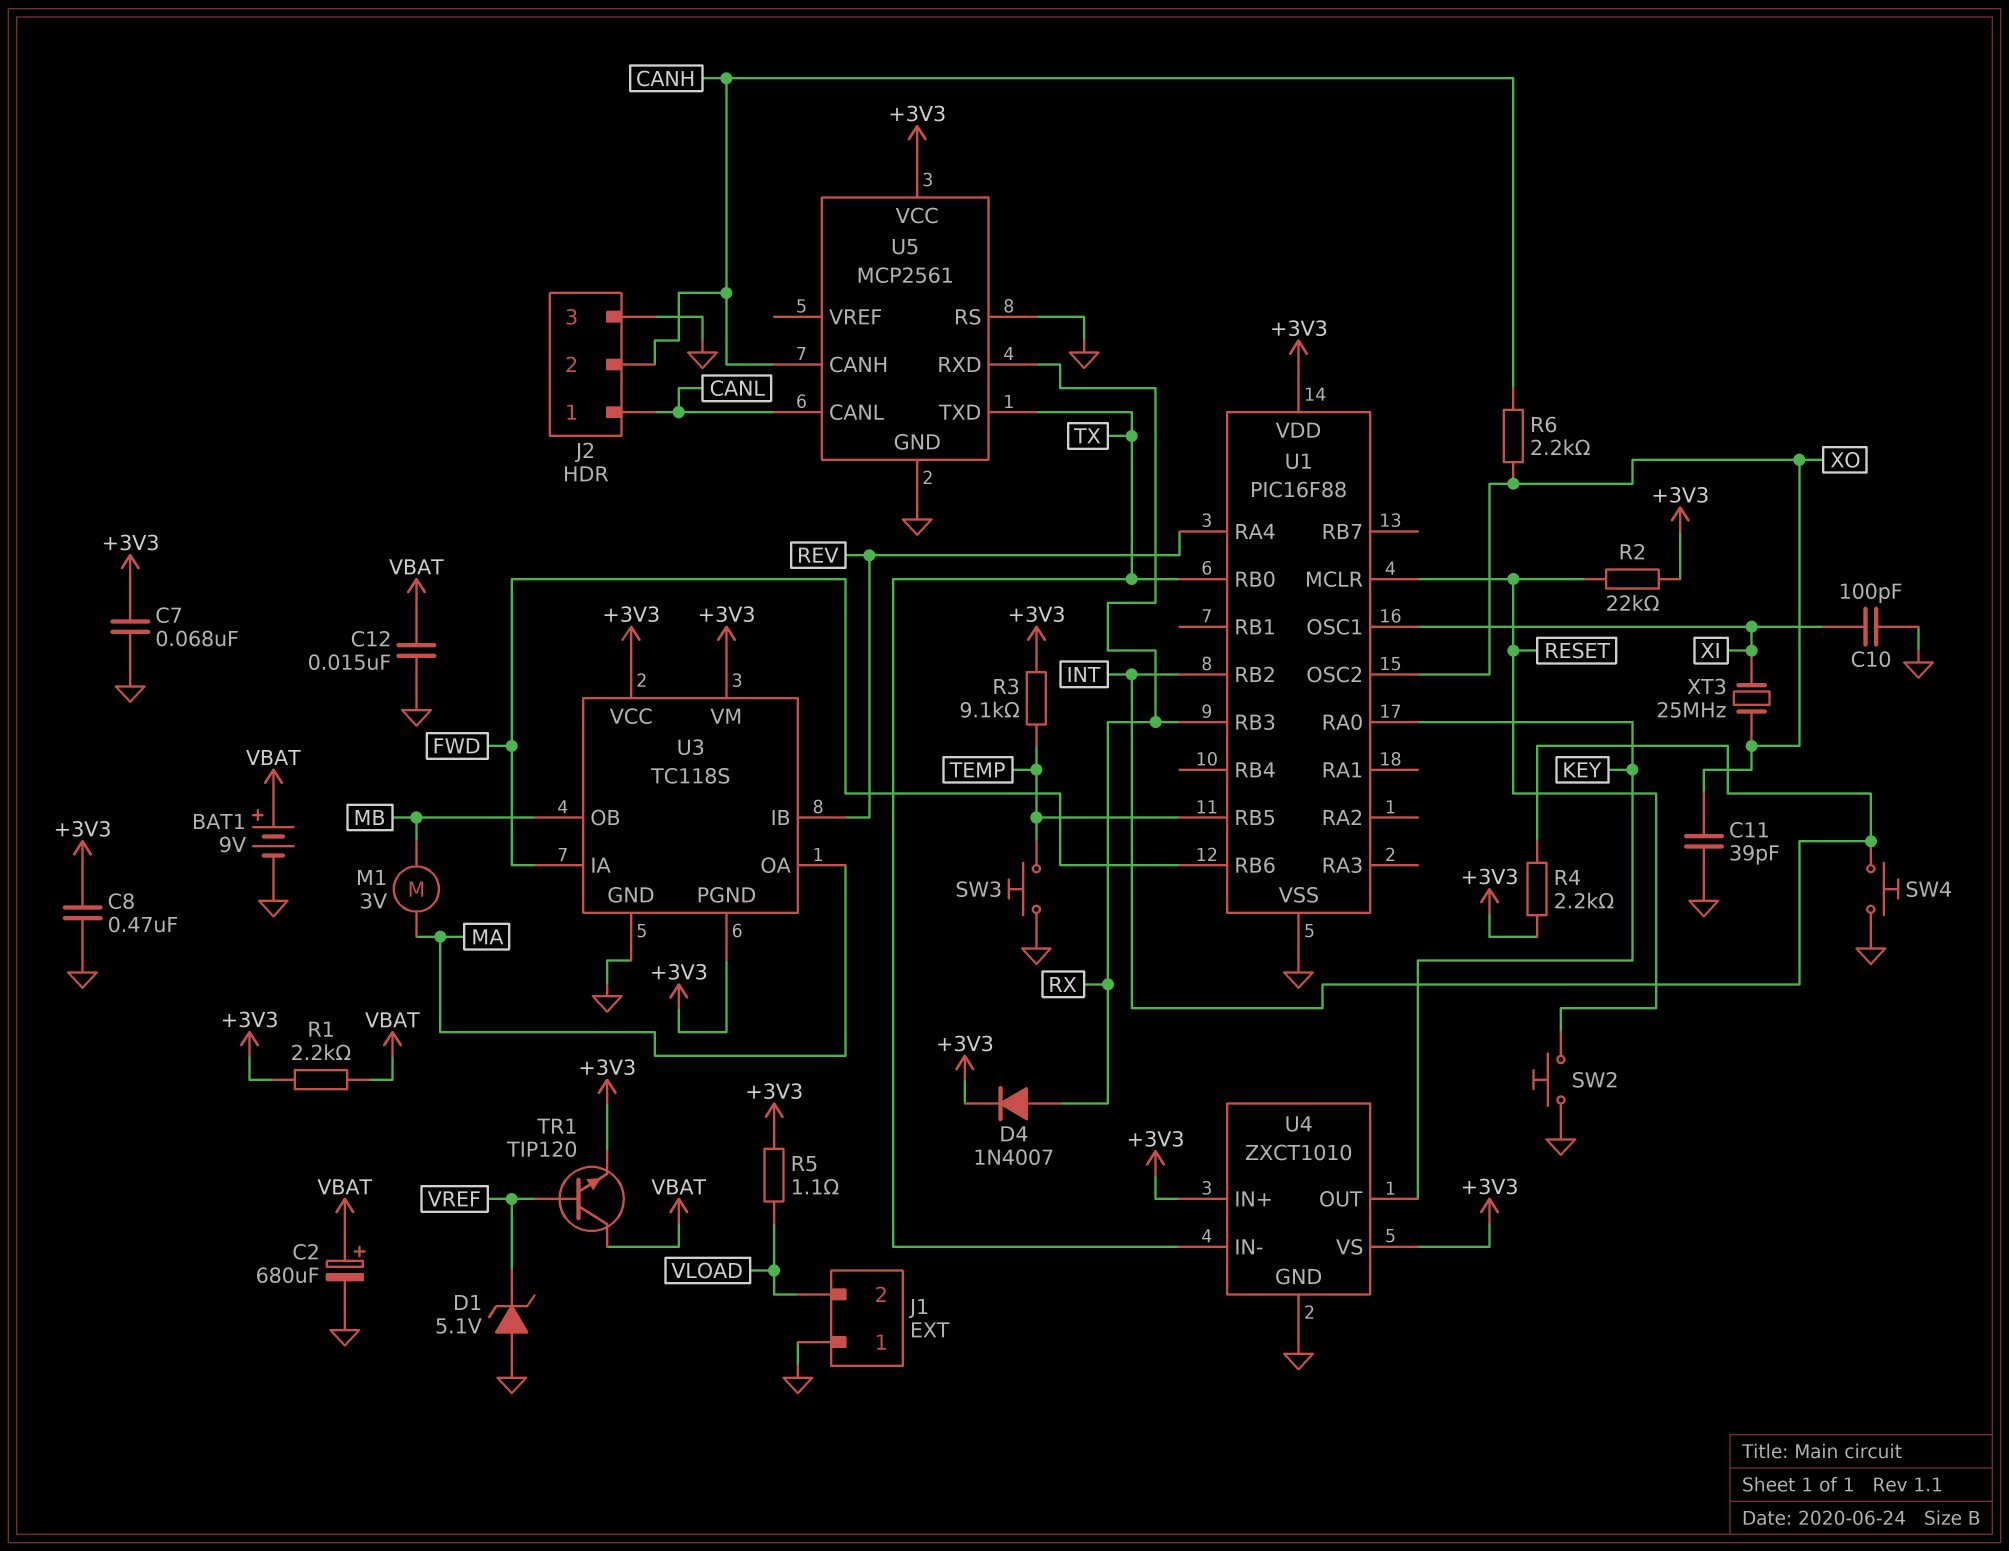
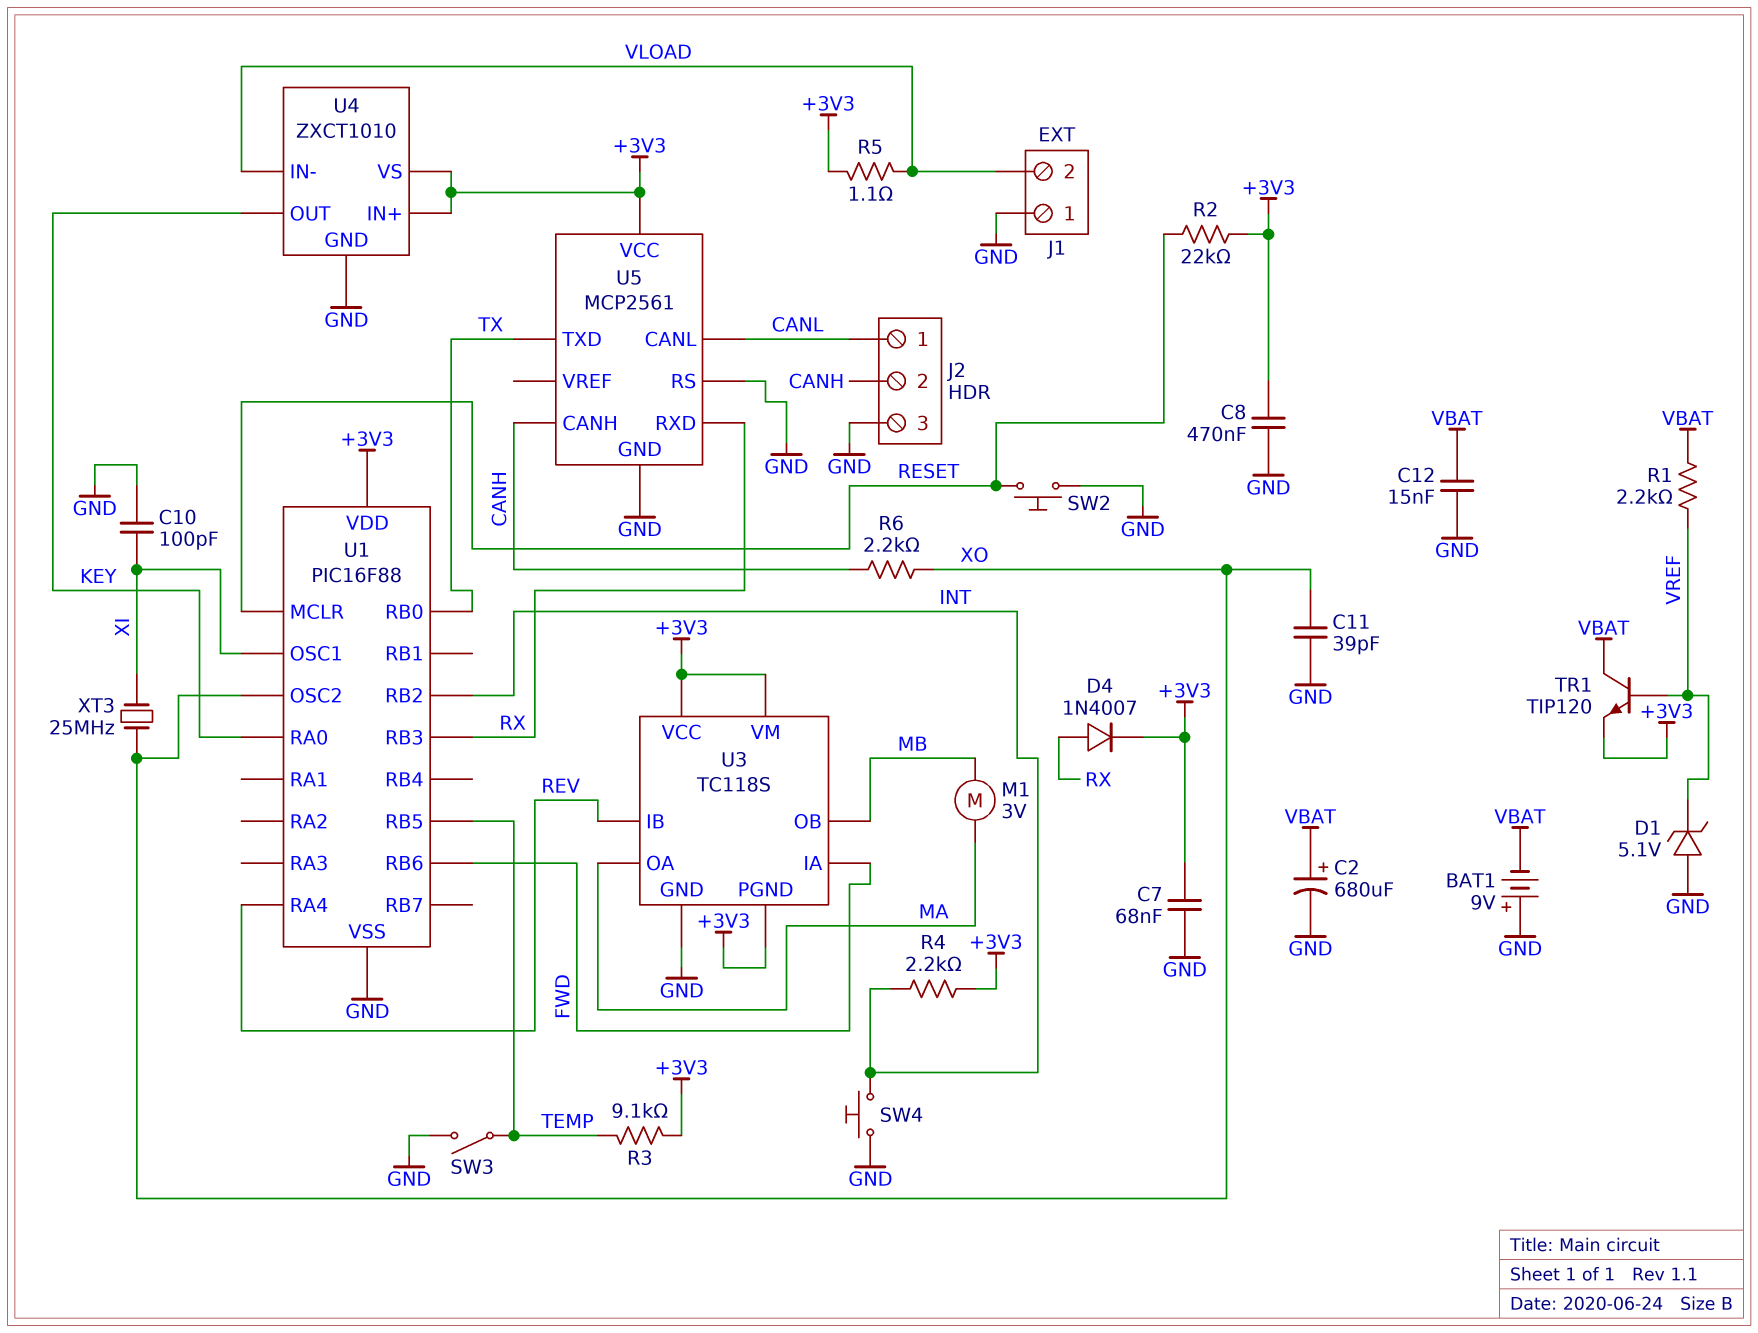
BAT1: 9V (plus VBAT, minus GND) -> 9V (plus GND, minus VBAT)
R1: 2.2k (+3V3, VBAT) -> 2.2k (VBAT, VREF)
SW3: button (GND, TEMP) -> switch (GND, TEMP)
U4 pin IN-: TX -> VLOAD

